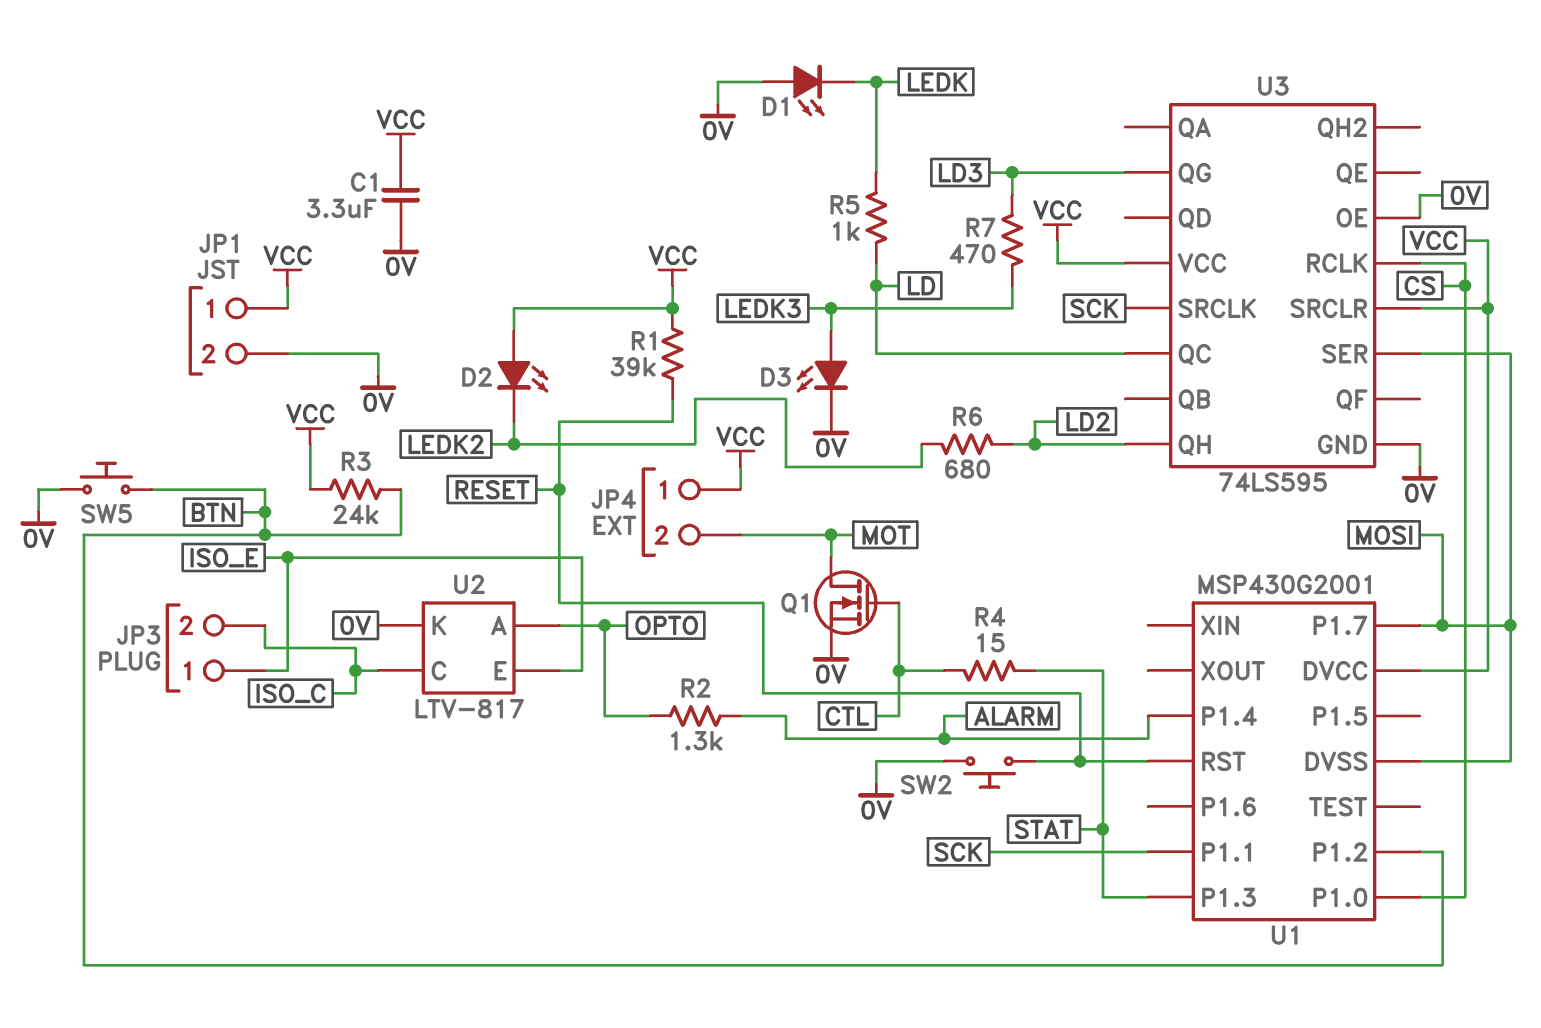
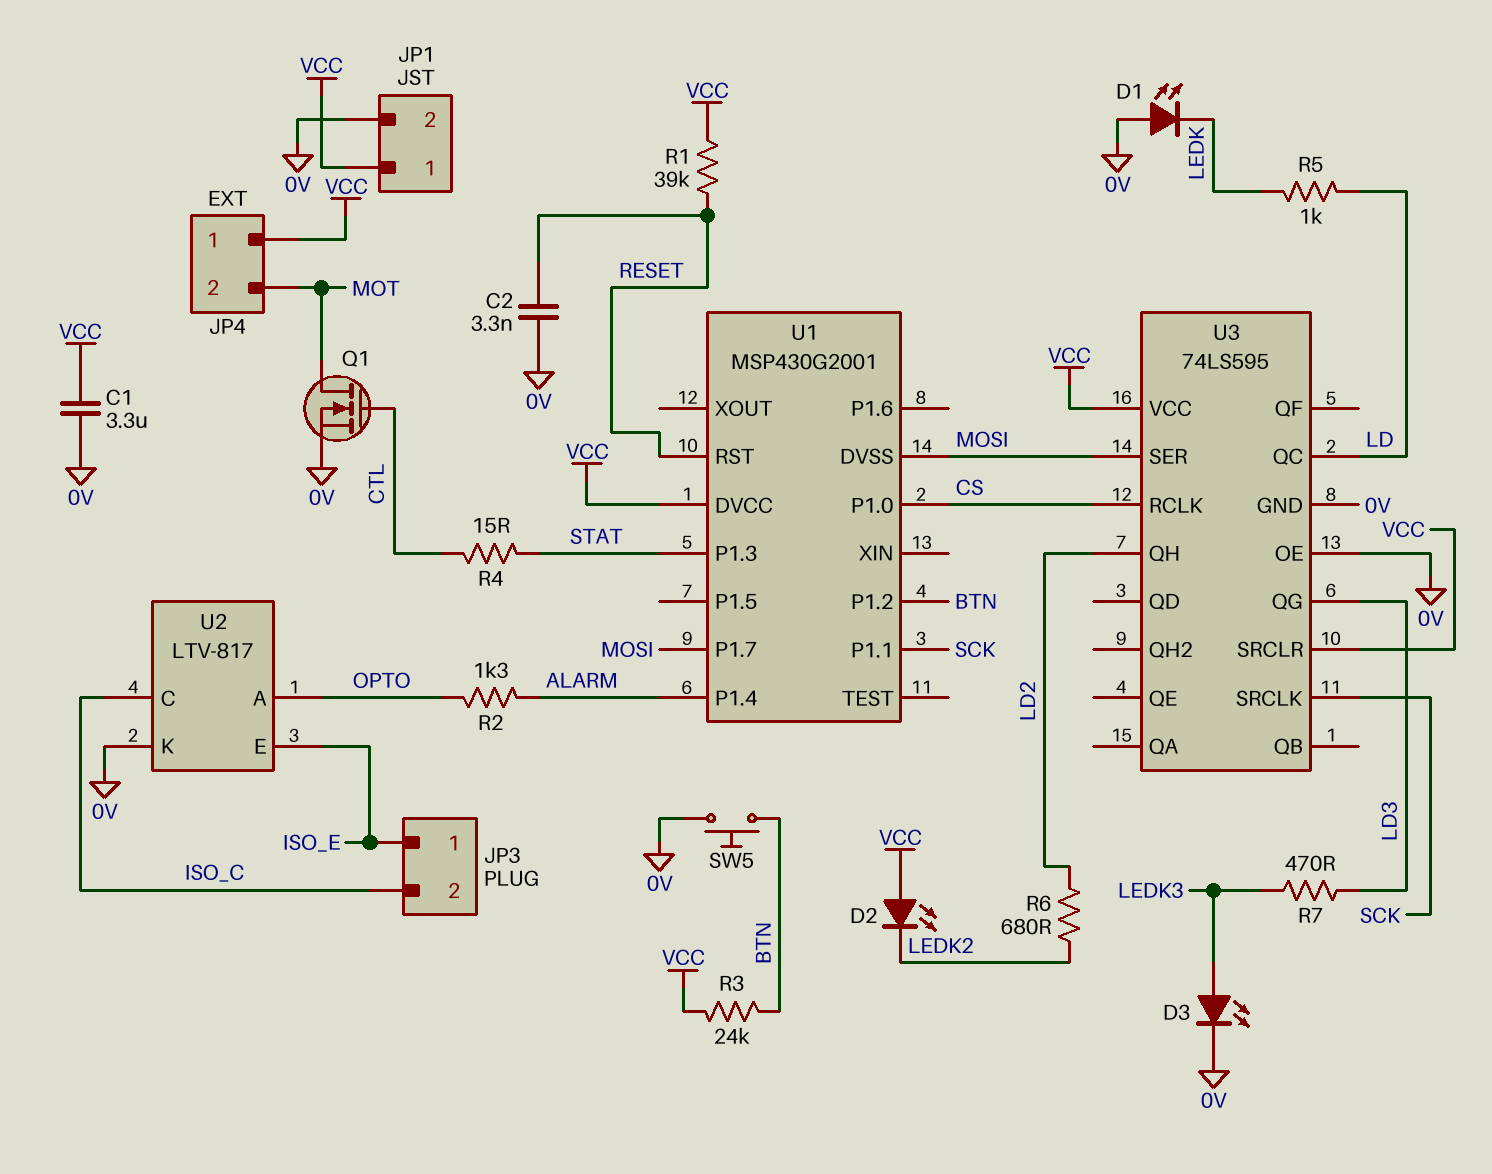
C2: none -> 3.3nF (0V, RESET)
SW2: button (0V, RESET) -> none

